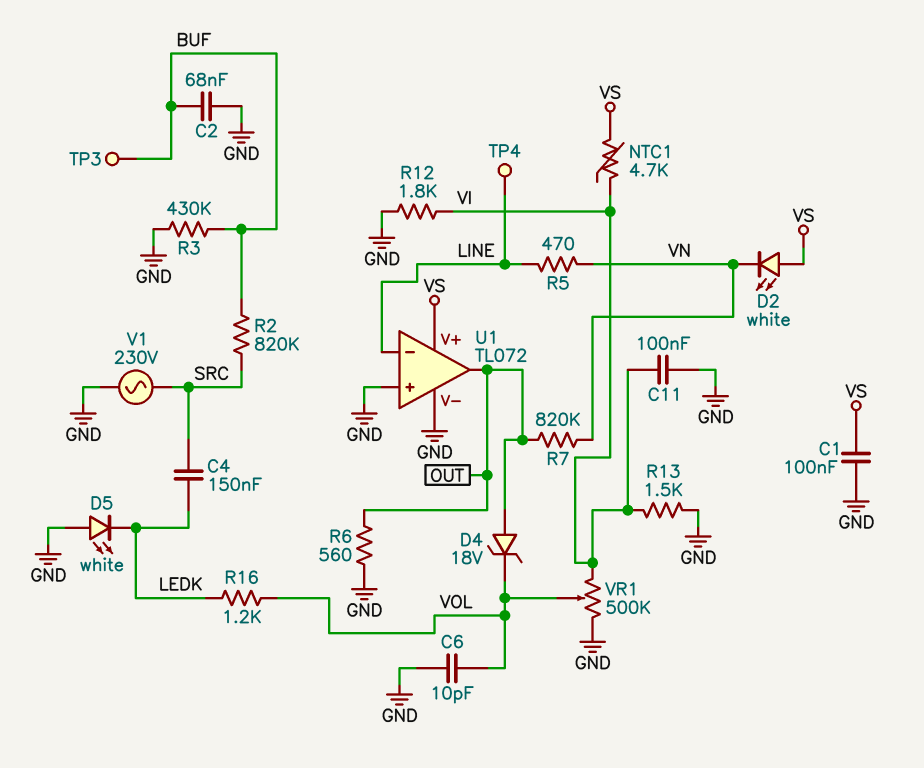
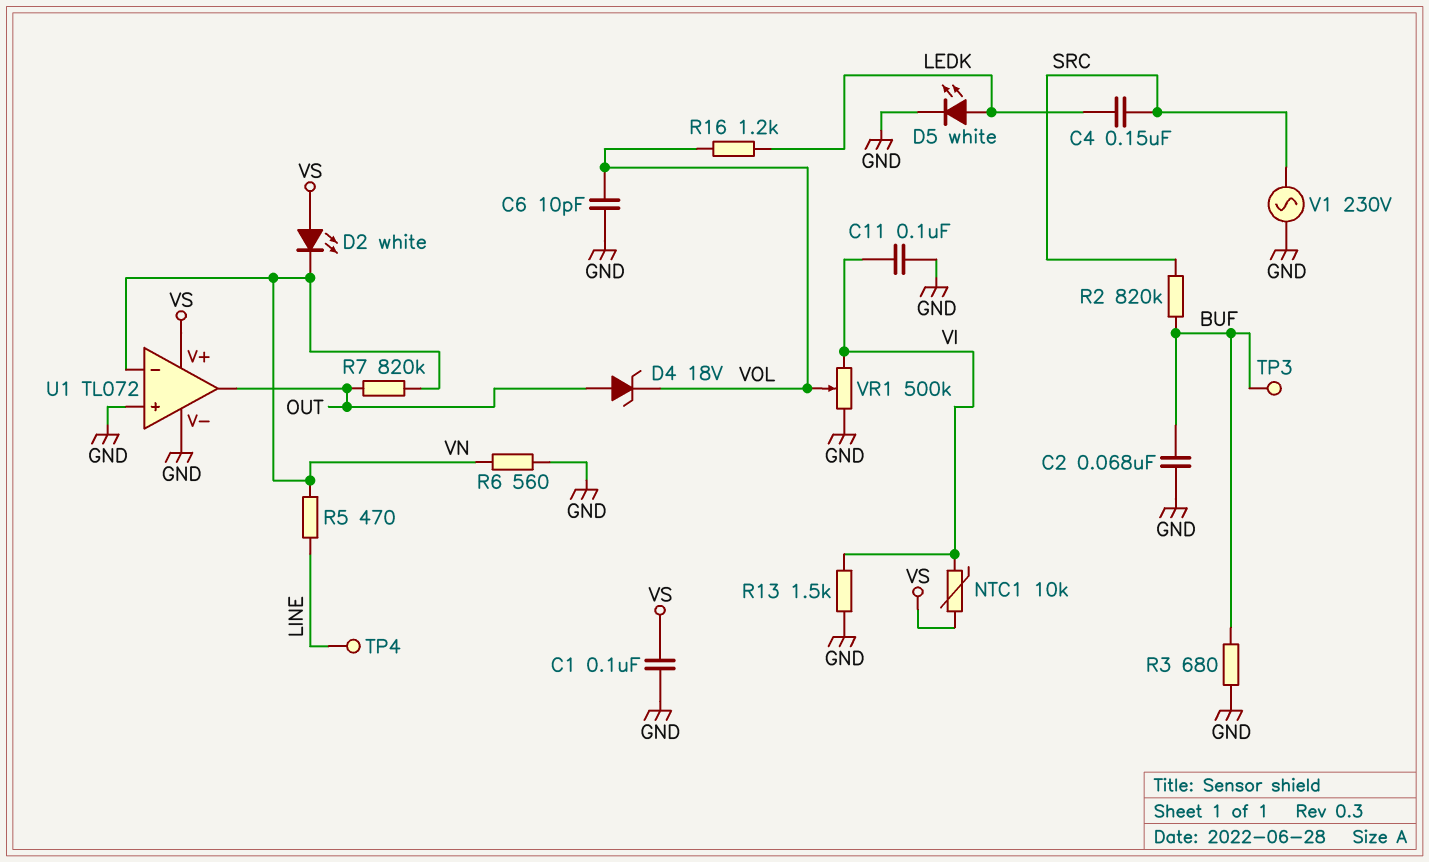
D5: LED white (A GND, K LEDK) -> LED white (A LEDK, K GND)
NTC1: 4.7k (VI, VS) -> 10k (VI, VS)
R3: 430k (BUF, GND) -> 680 (BUF, GND)
R6: 560 (GND, OUT) -> 560 (GND, VN)
R12: 1.8k (GND, VI) -> none
U1 pin in-: LINE -> VN

